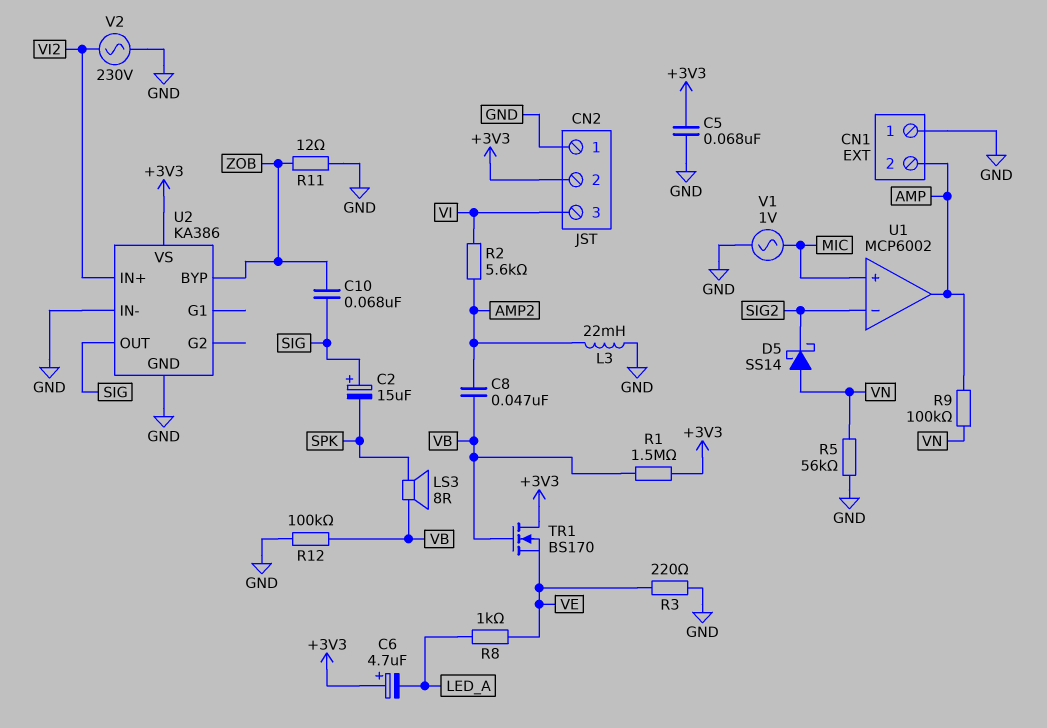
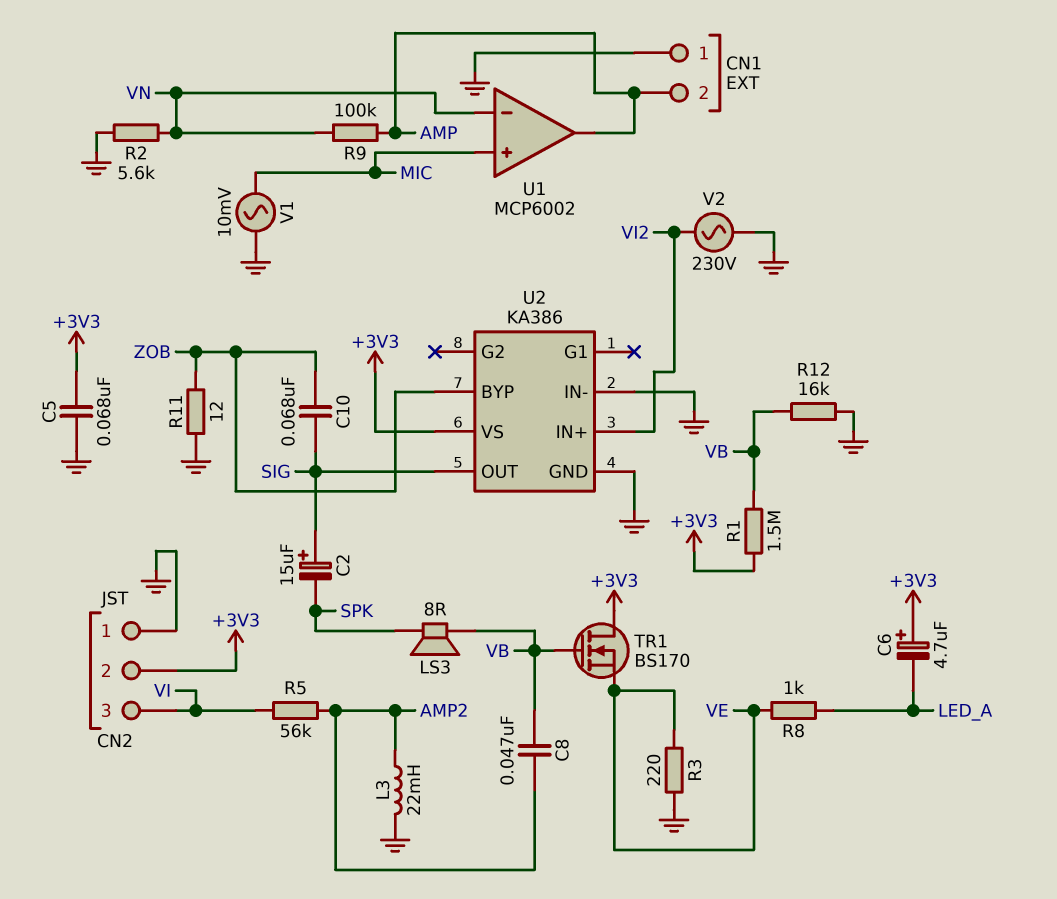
D5: schottky SS14 (A VN, K SIG2) -> none
R2: 5.6k (AMP2, VI) -> 5.6k (GND, VN)
R5: 56k (GND, VN) -> 56k (AMP2, VI)
R12: 100k (GND, VB) -> 16k (GND, VB)
U1 pin in-: SIG2 -> VN
V1: AC 1V (GND, MIC) -> AC 10mV (GND, MIC)

